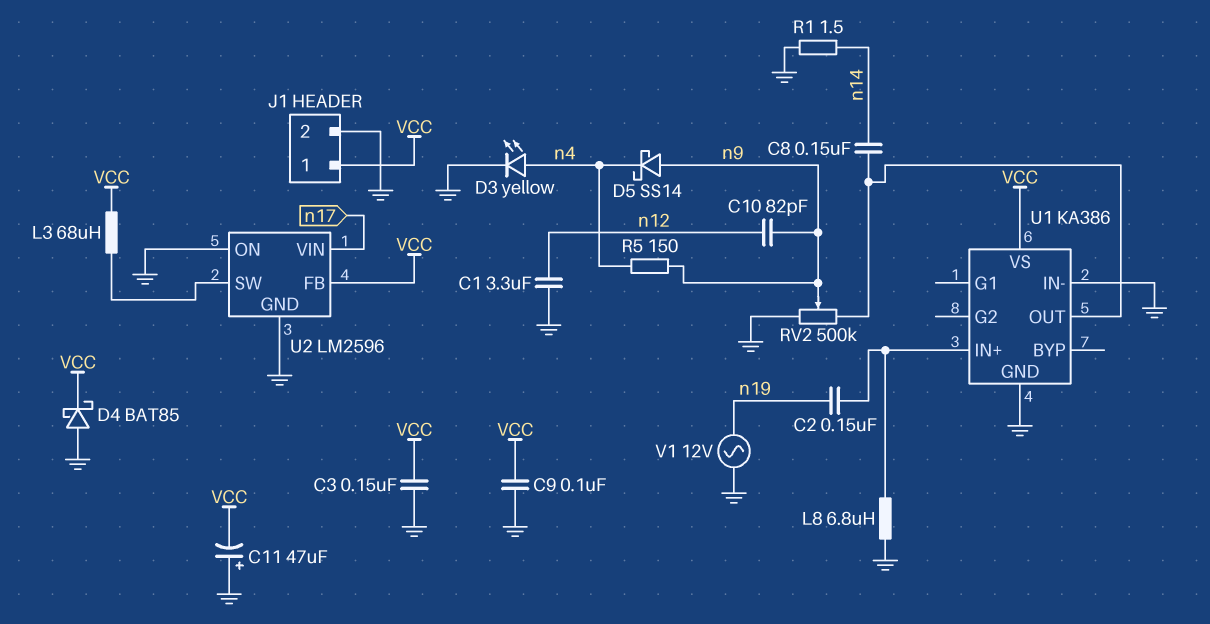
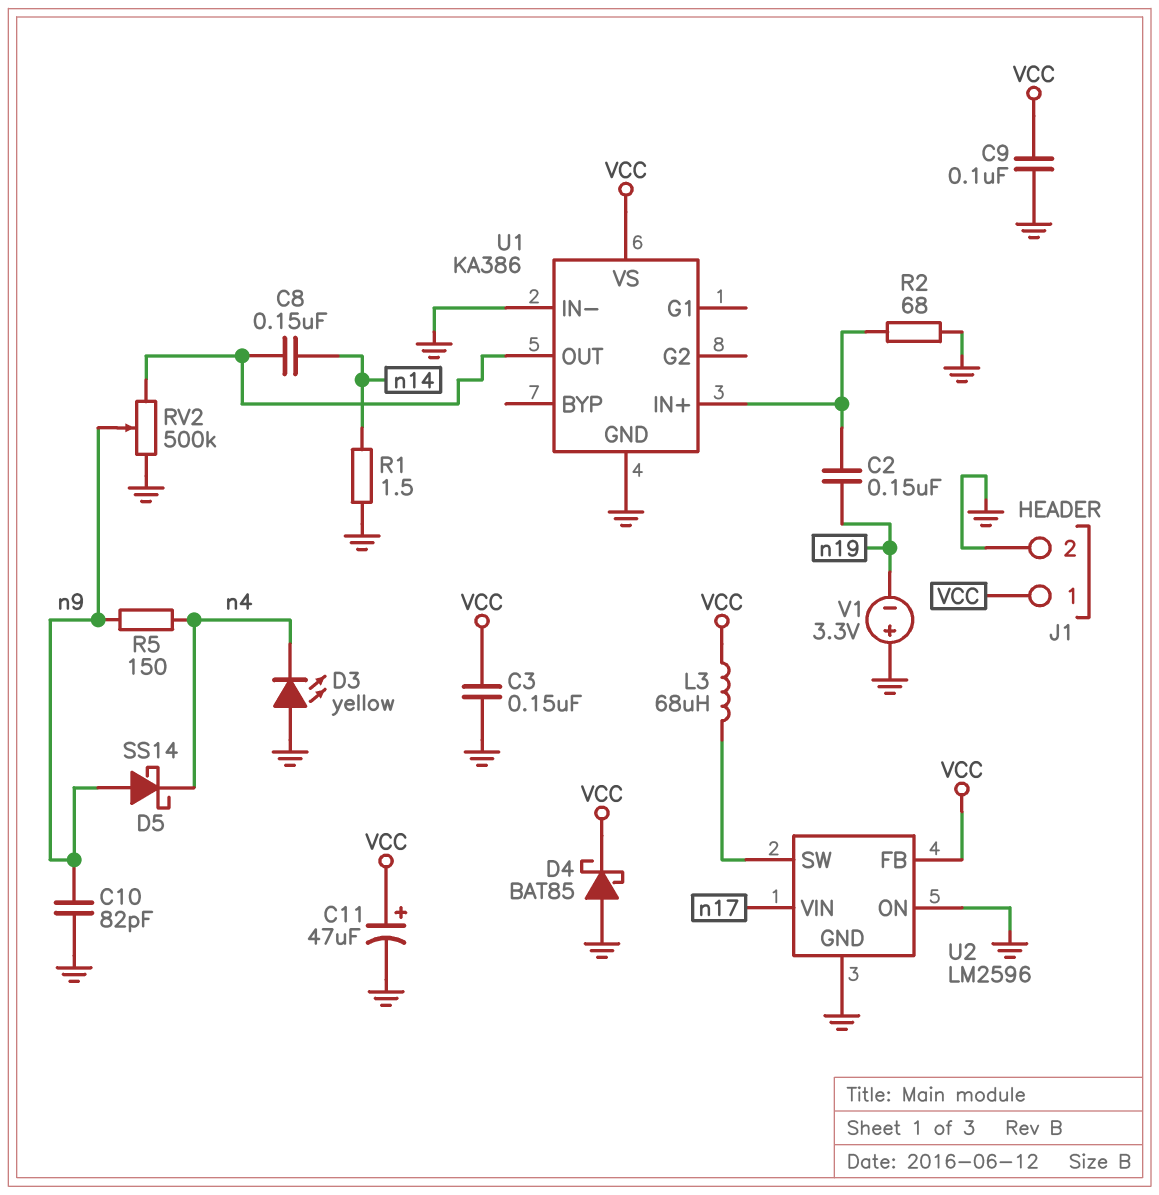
C1: 3.3uF (GND, n12) -> none
C10: 82pF (n9, n12) -> 82pF (GND, n9)
C11: 47uF (plus GND, minus VCC) -> 47uF (plus VCC, minus GND)
D3: LED yellow (A n4, K GND) -> LED yellow (A GND, K n4)
L8: 6.8uH (GND, U1/IN+) -> none
R2: none -> 68 (GND, U1/IN+)
V1: AC 12V (GND, n19) -> 3.3V (plus GND, minus n19)

